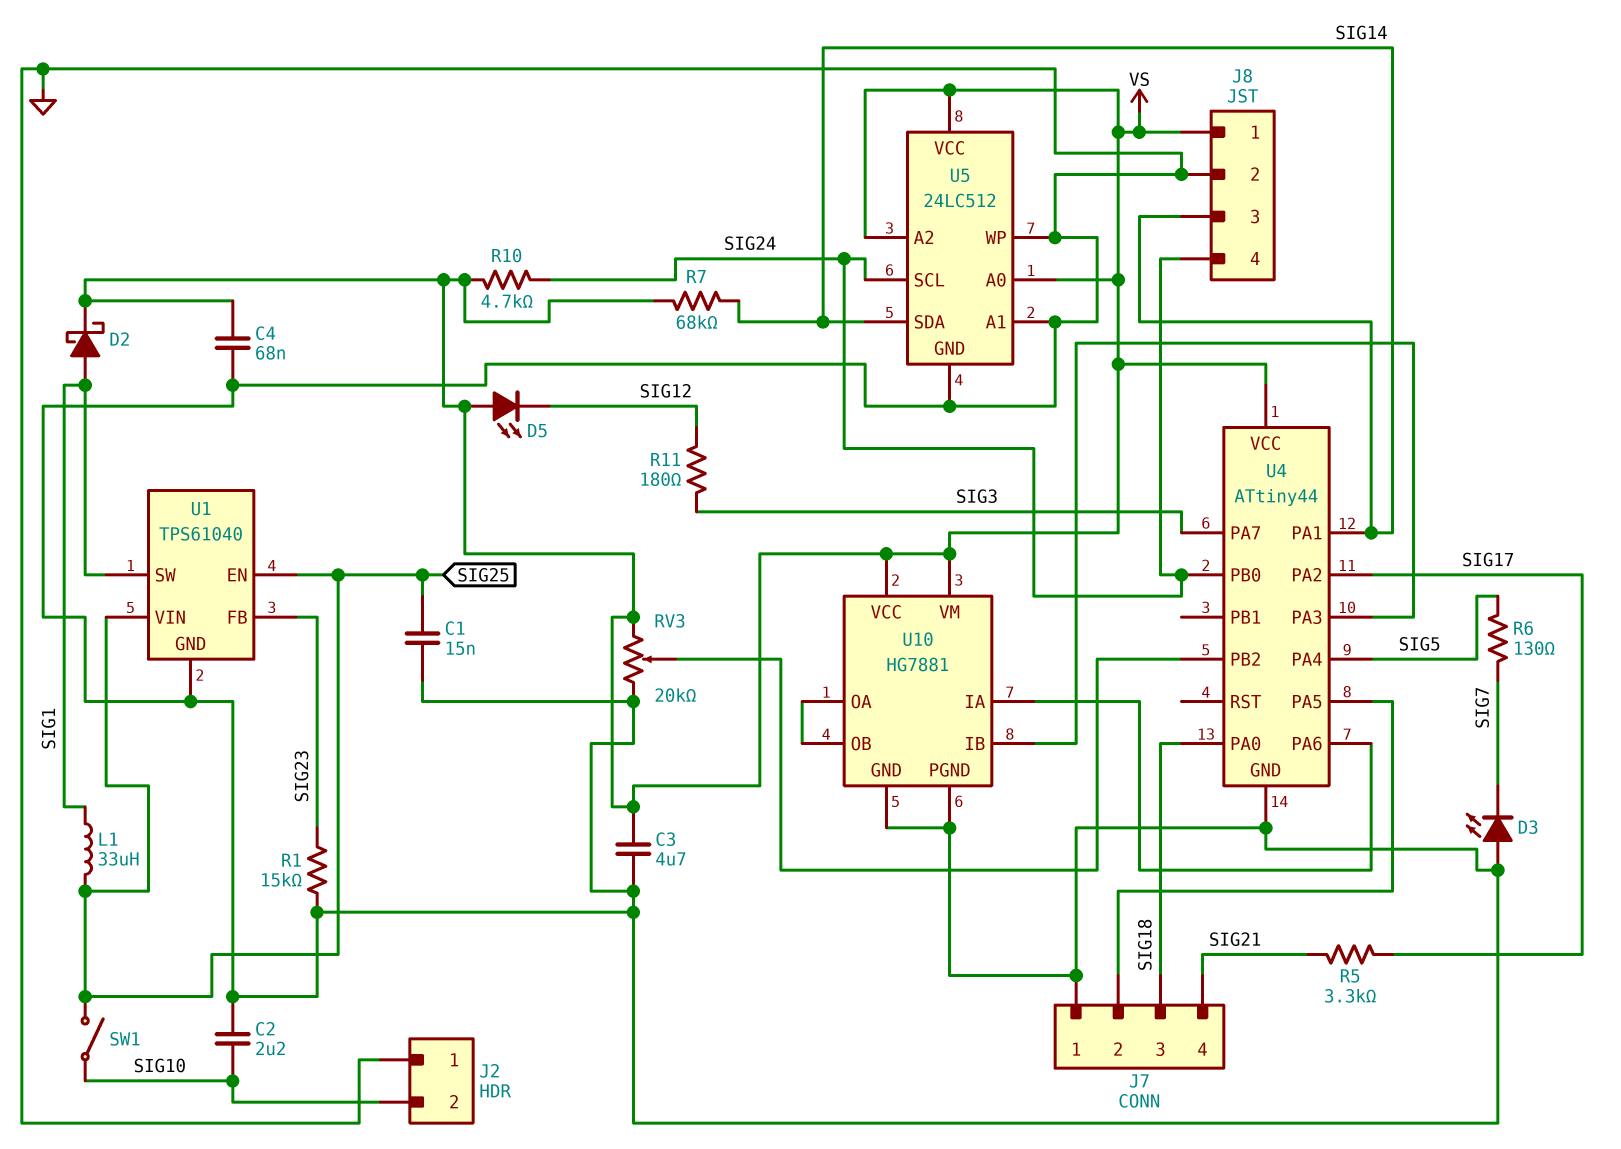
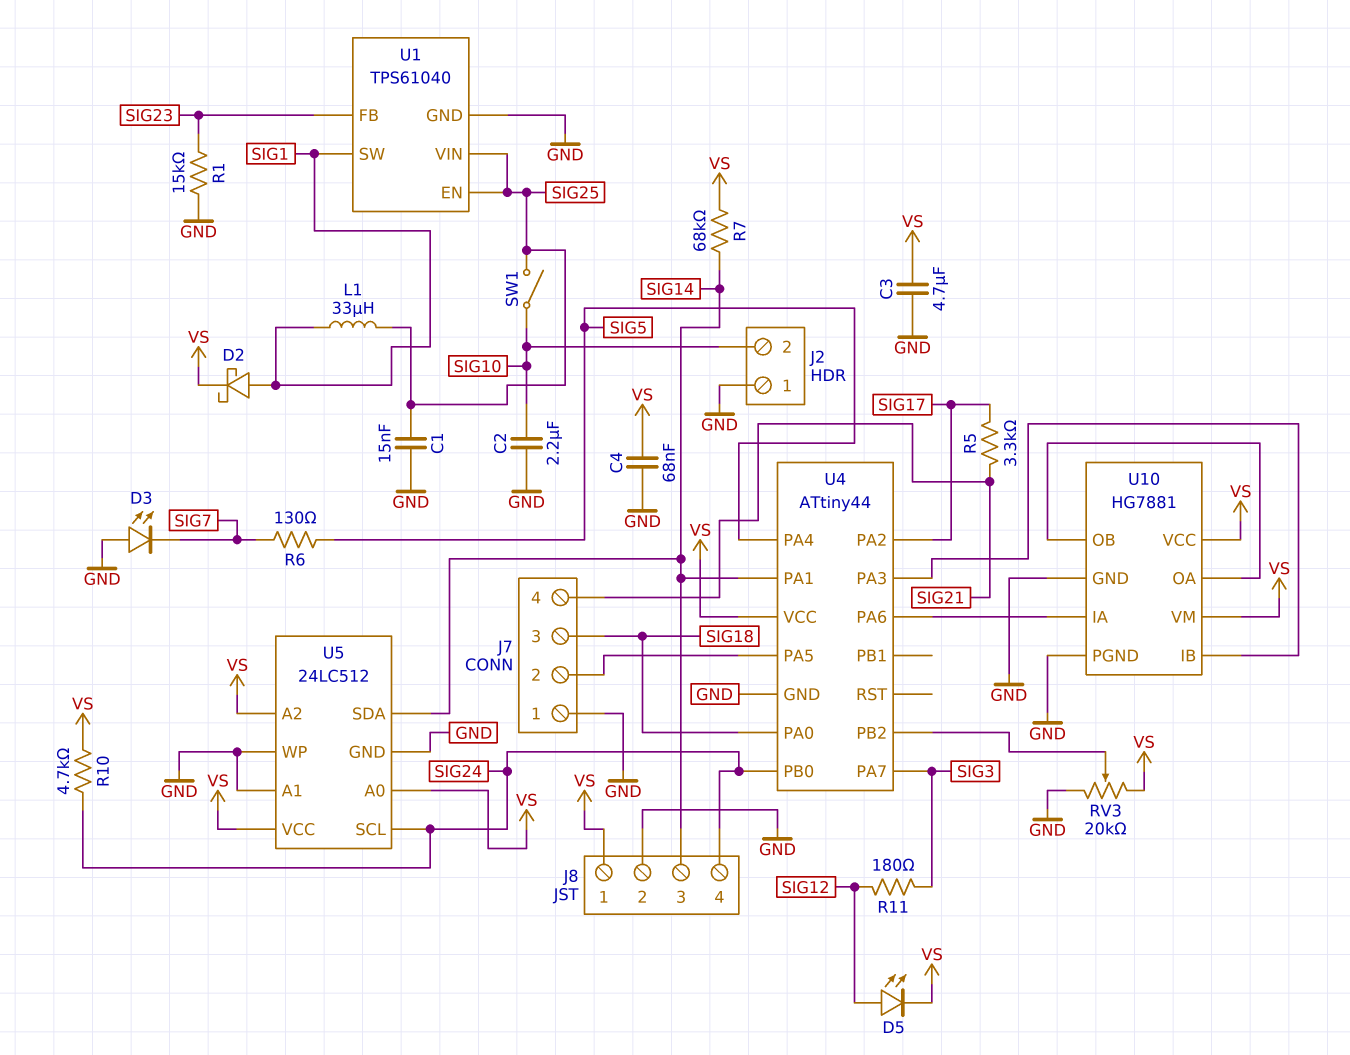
D5: LED (A VS, K SIG12) -> LED (A SIG12, K VS)

